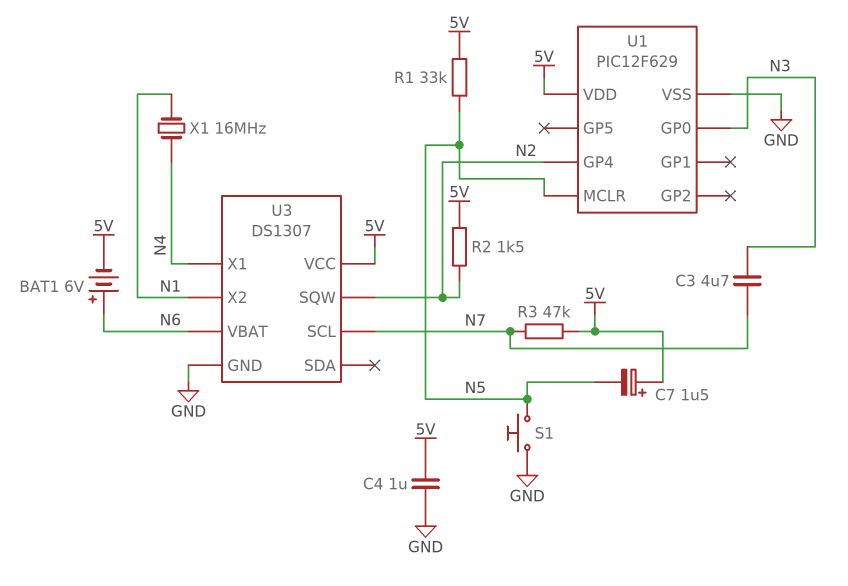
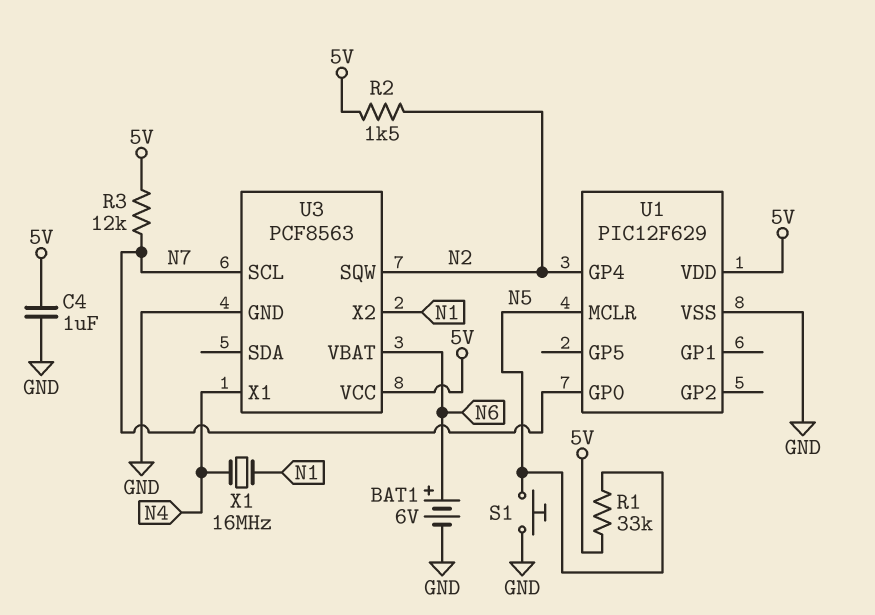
BAT1: 6V (plus N6, minus 5V) -> 6V (plus N6, minus GND)
C3: 4.7uF (N3, N7) -> none
C7: 1.5uF (plus 5V, minus N5) -> none
R3: 47k (5V, N7) -> 12k (5V, N7)
U1 pin GP0: N3 -> N7
U3: DS1307 -> PCF8563

